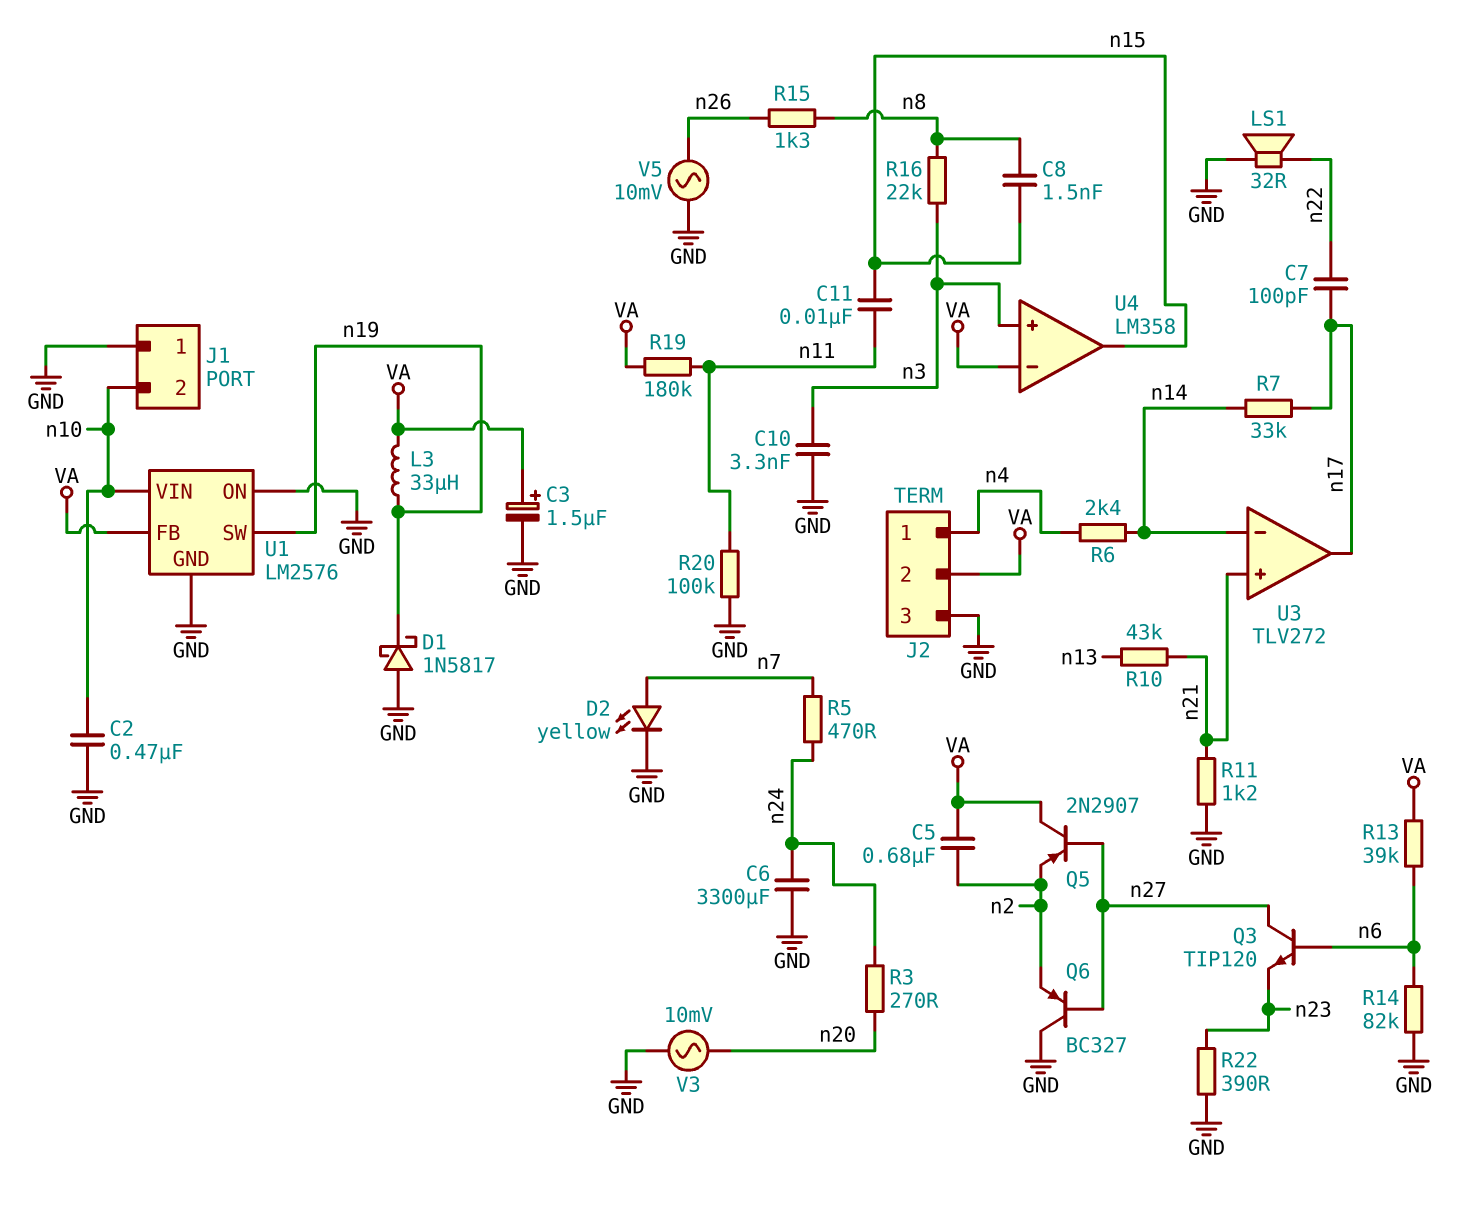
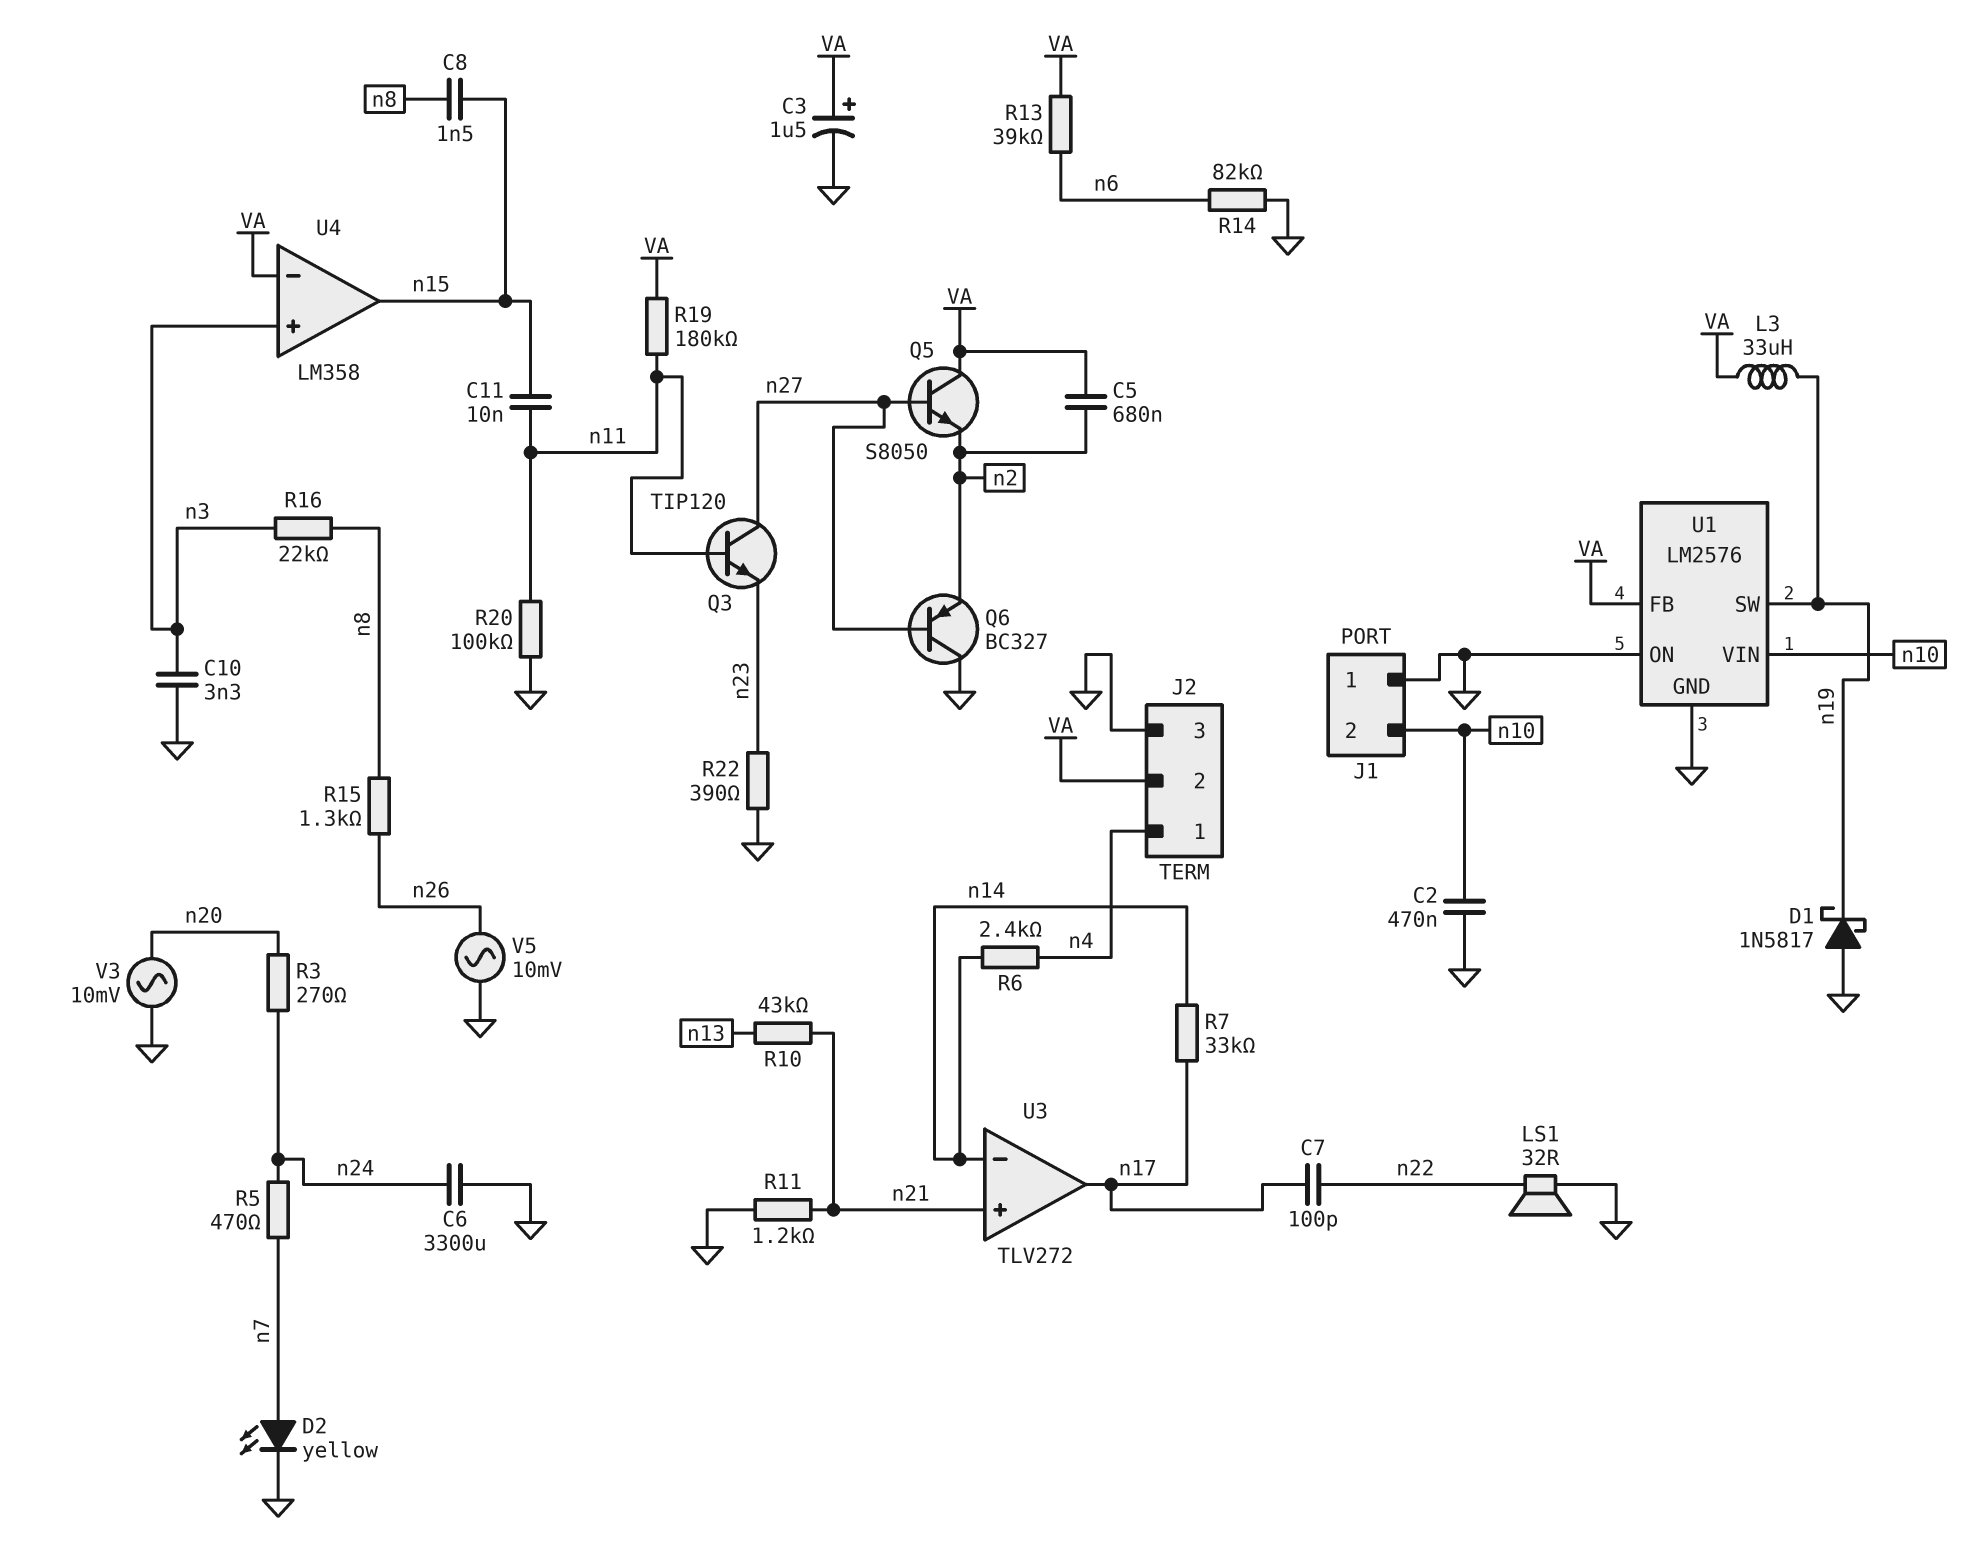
Q3: NPN TIP120 (B n6, C n27, E n23) -> NPN TIP120 (B n11, C n27, E n23)
Q5: PNP 2N2907 (B n27, C VA, E n2) -> NPN S8050 (B n27, C VA, E n2)

